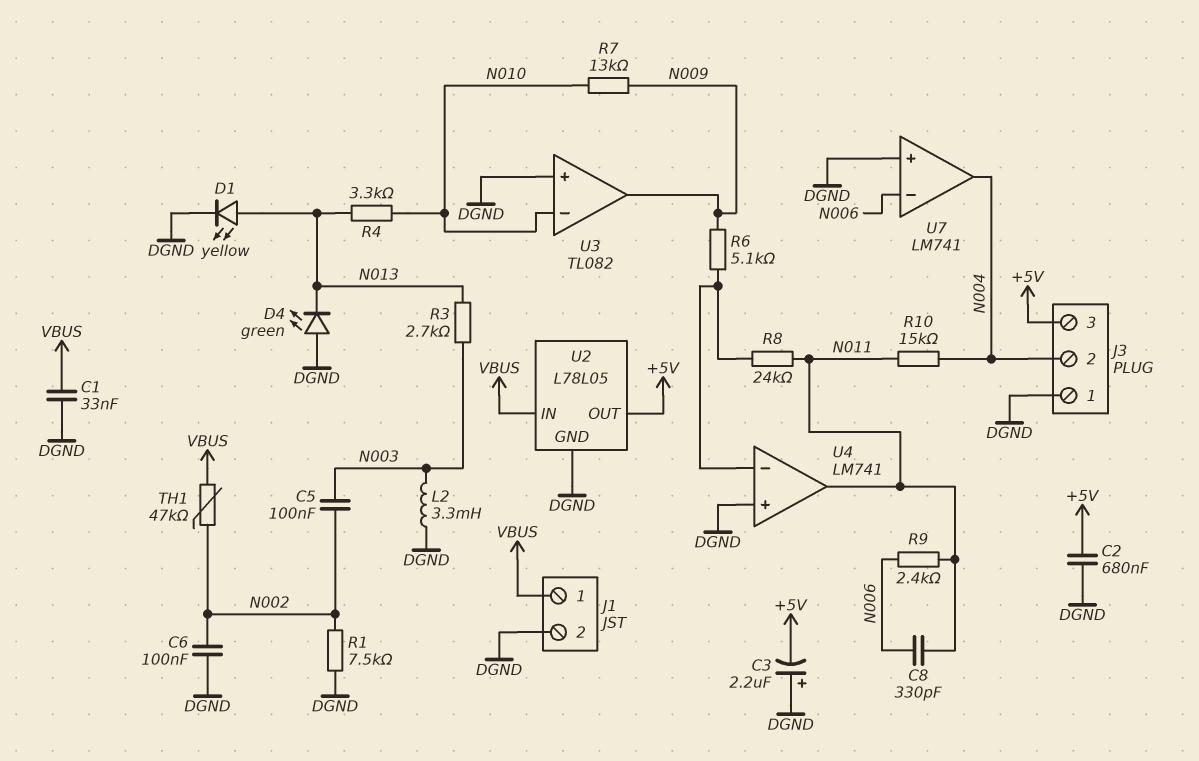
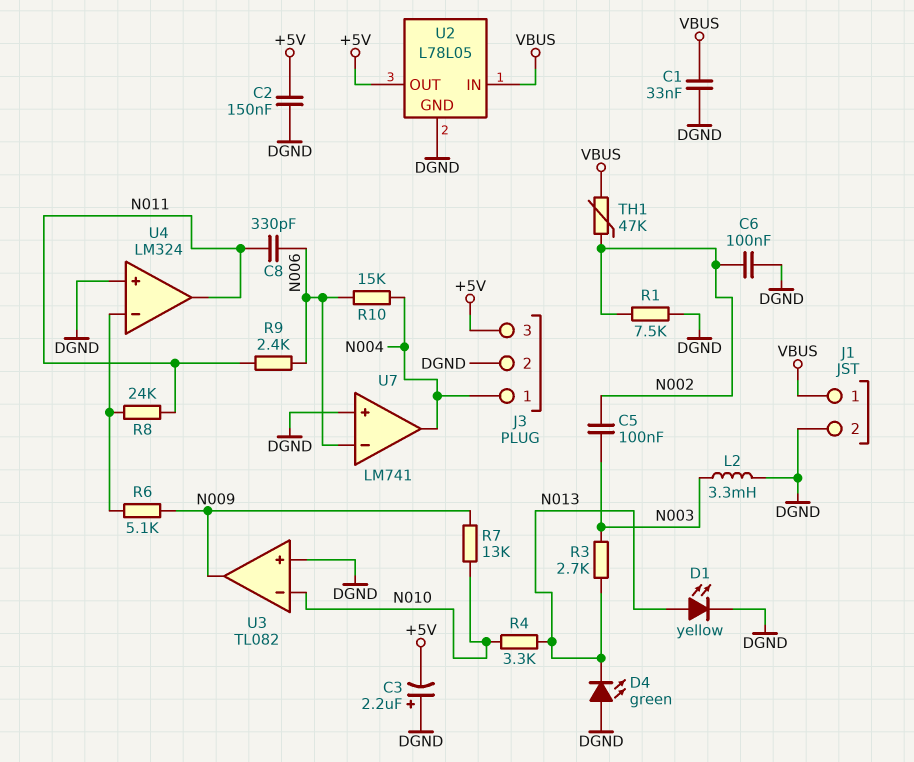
C2: 680nF (+5V, DGND) -> 150nF (+5V, DGND)
J3 pin 1: DGND -> N004
J3 pin 2: N004 -> DGND
R10: 15k (N004, N011) -> 15k (N004, N006)
U4: LM741 -> LM324

